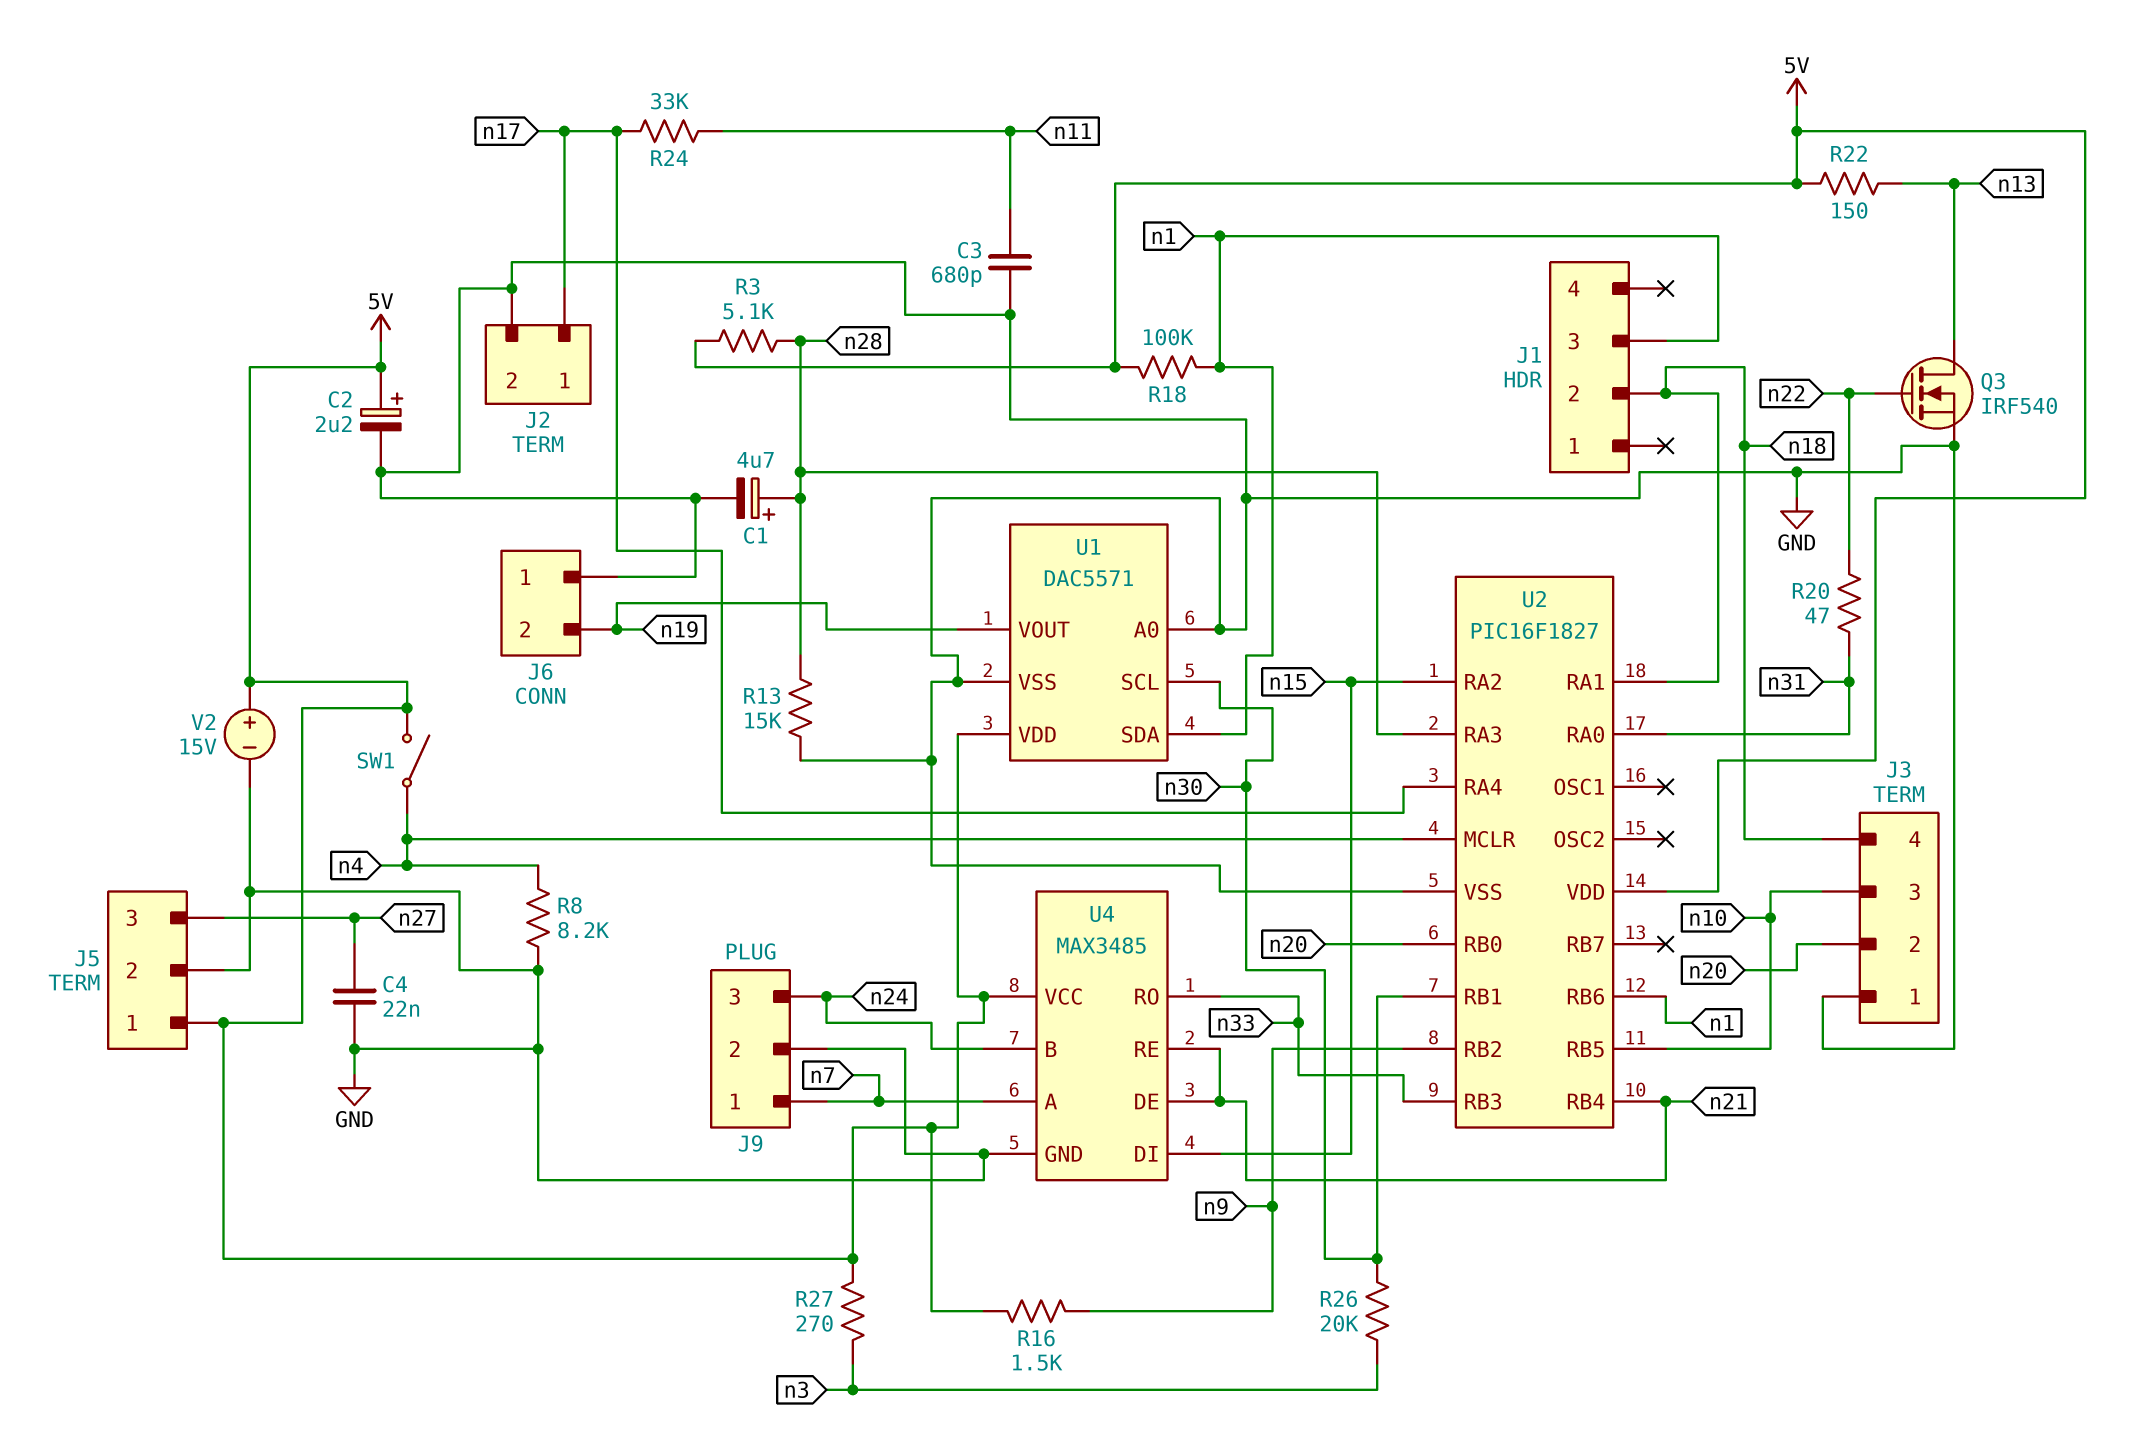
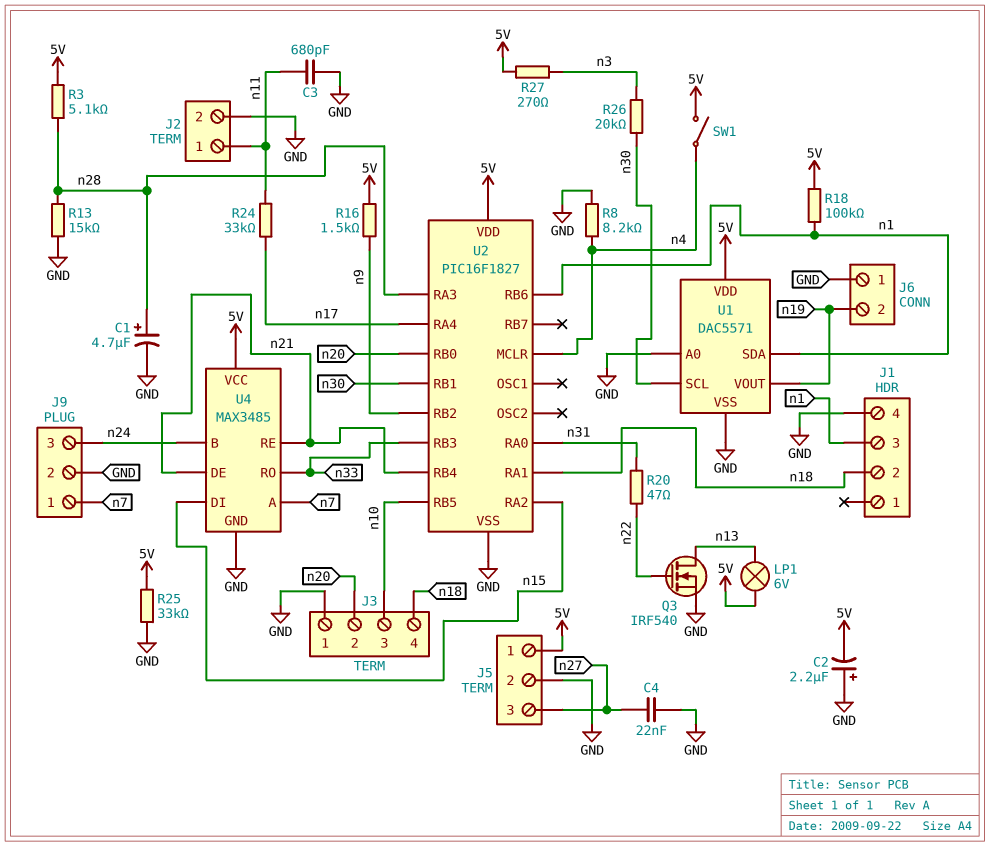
C2: 2.2uF (plus 5V, minus GND) -> 2.2uF (plus GND, minus 5V)
J1 pin 4: none -> GND
J2 pin 1: n17 -> n11
LP1: none -> lamp 6V (5V, n13)
R22: 150 (5V, n13) -> none
R25: none -> 33k (5V, GND)
V2: 15V (plus 5V, minus GND) -> none

